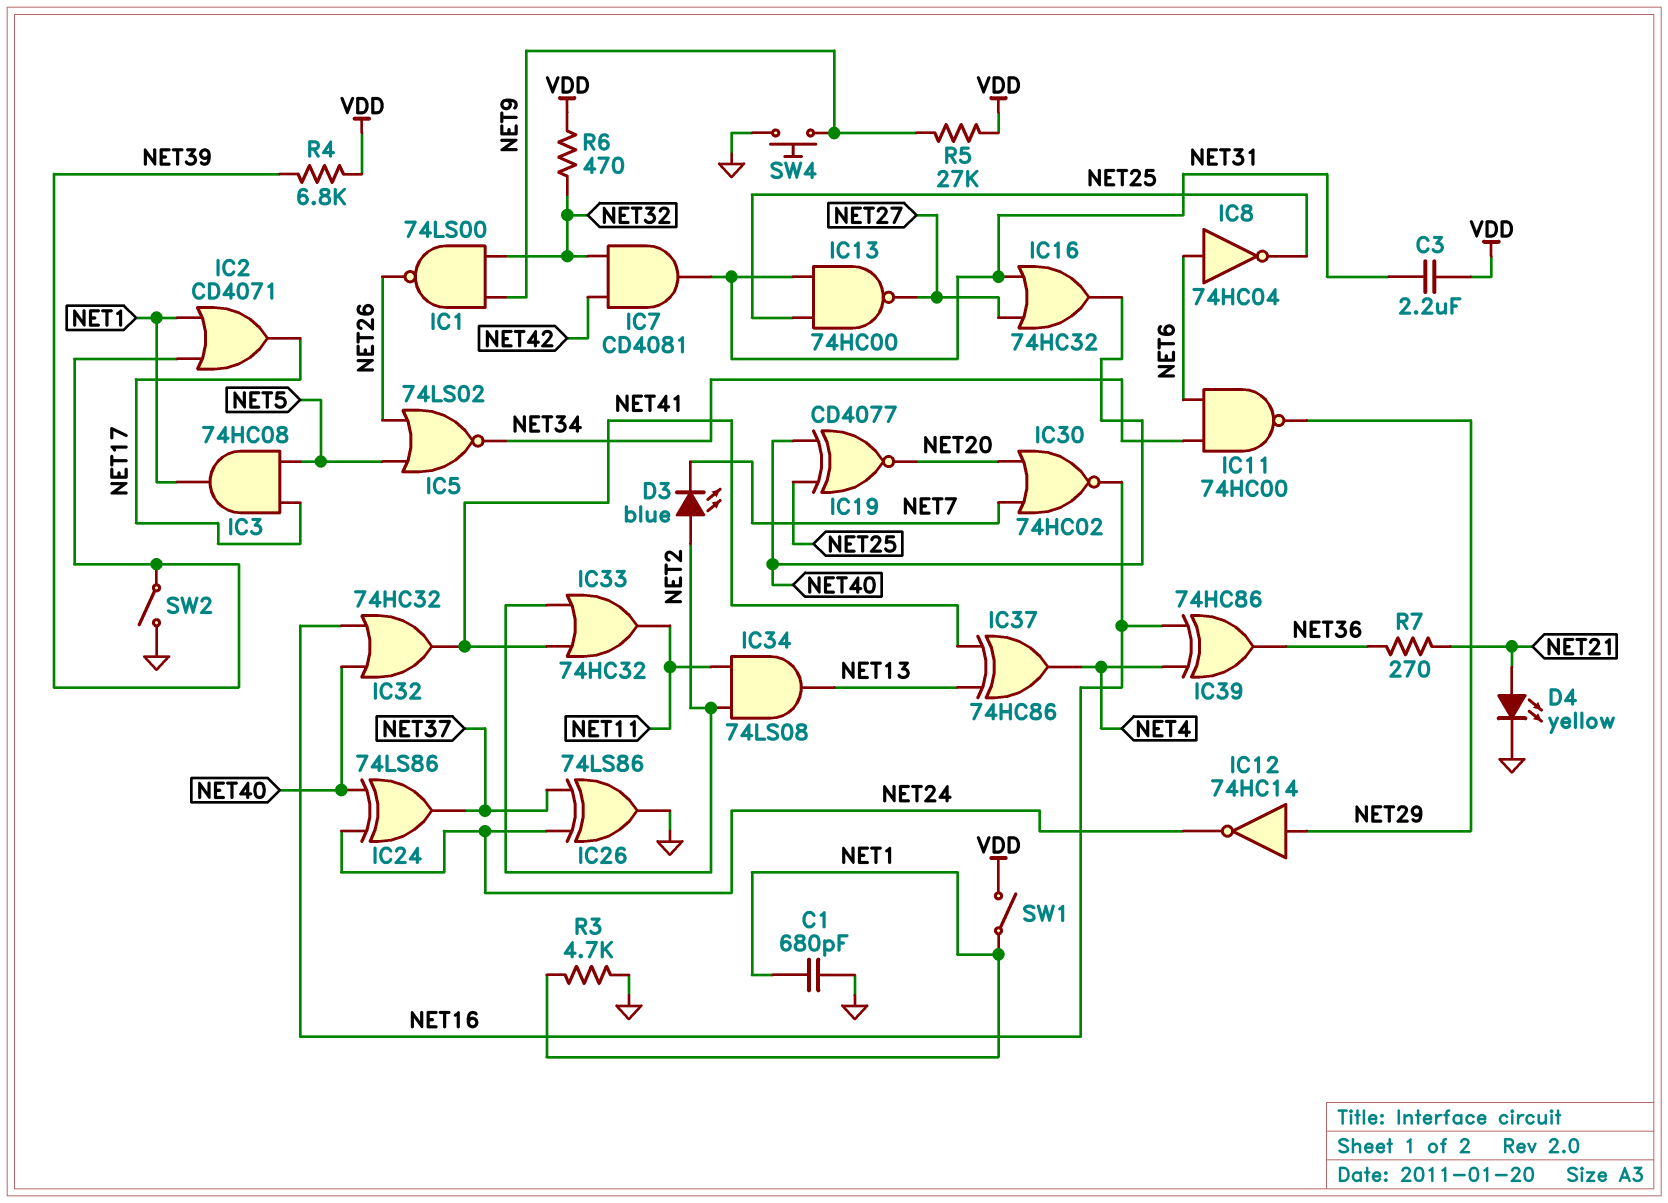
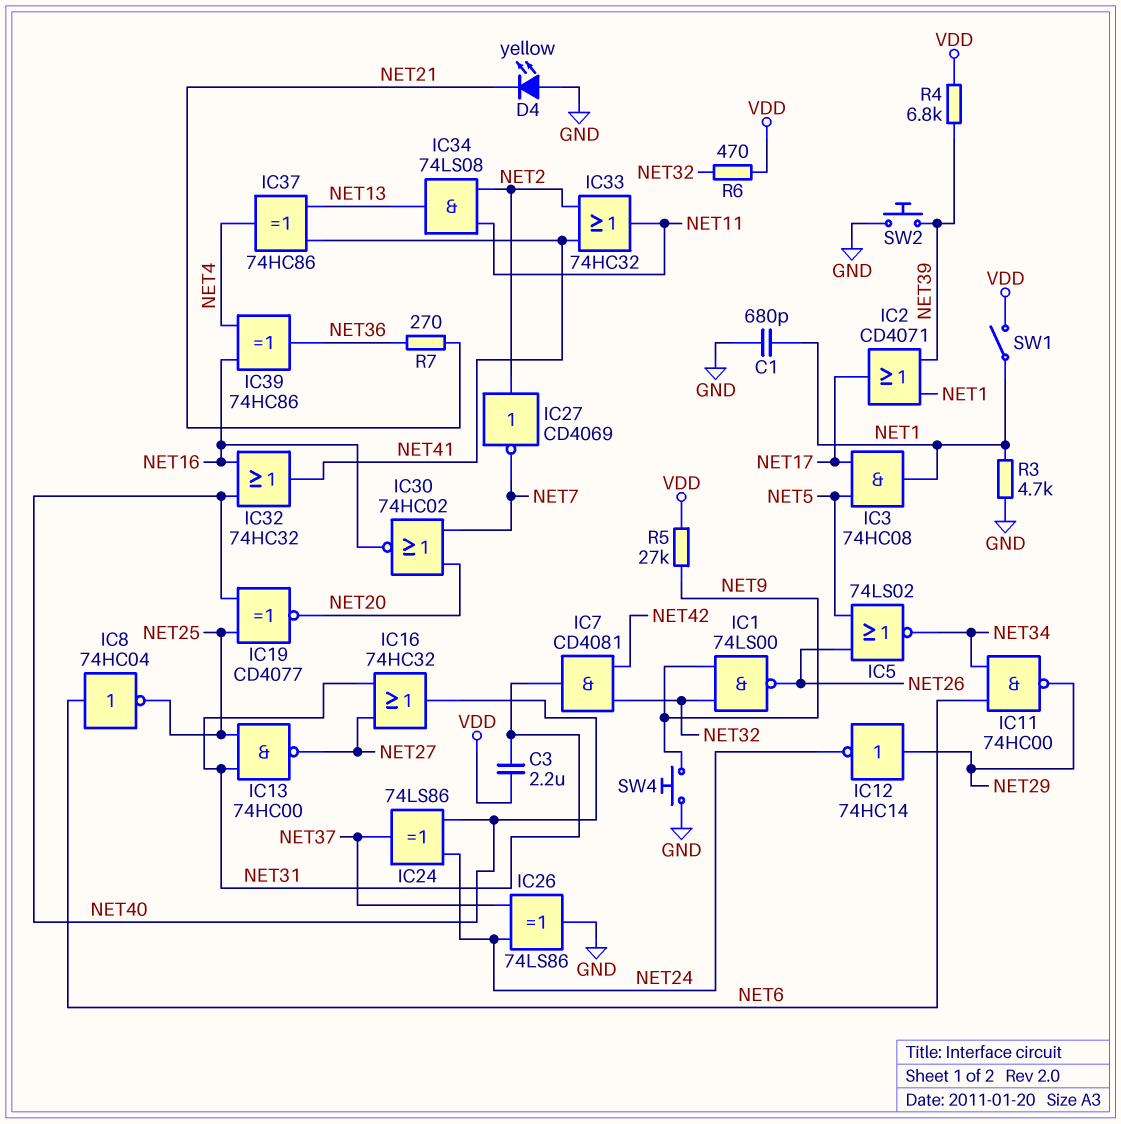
D3: LED blue (A NET2, K NET7) -> none
D4: LED yellow (A NET21, K GND) -> LED yellow (A GND, K NET21)
IC27: none -> NOT CD4069 (in NET2, out NET7)
SW2: switch (GND, NET39) -> button (GND, NET39)

